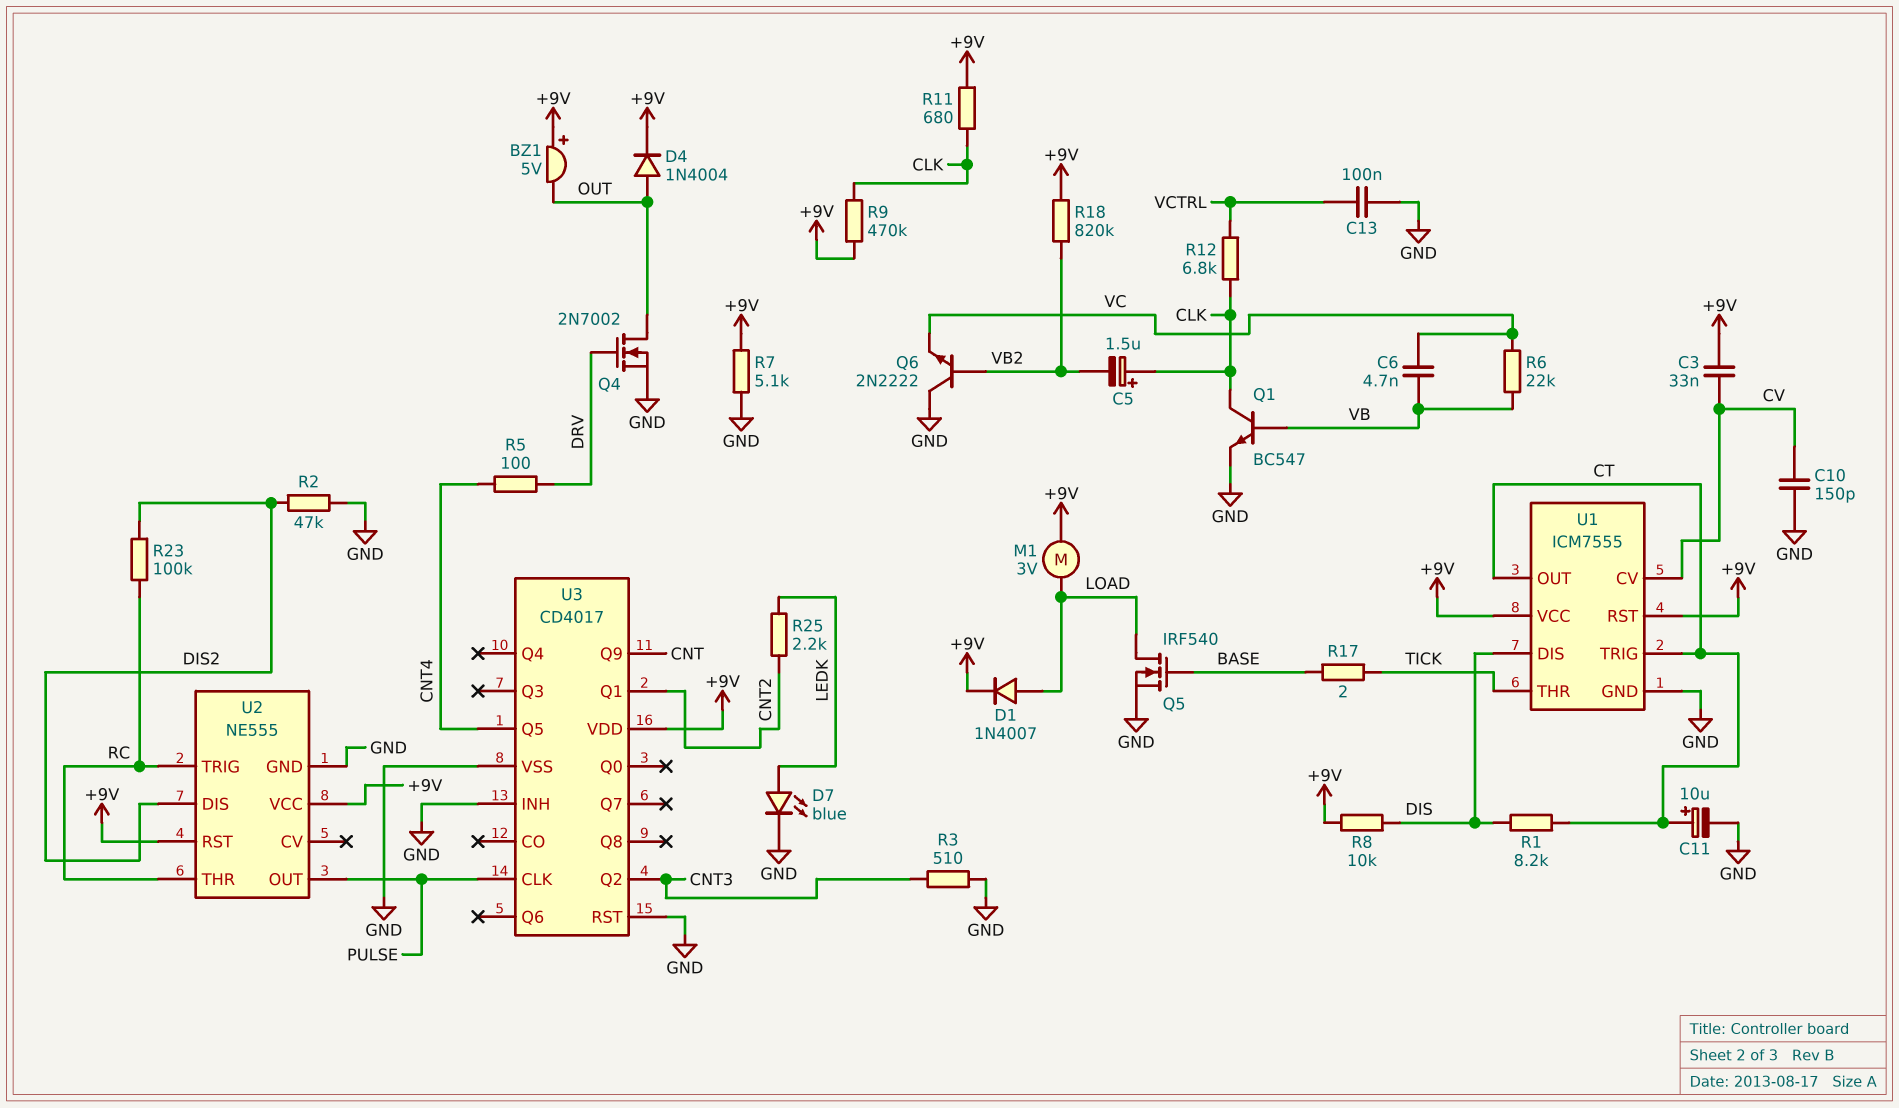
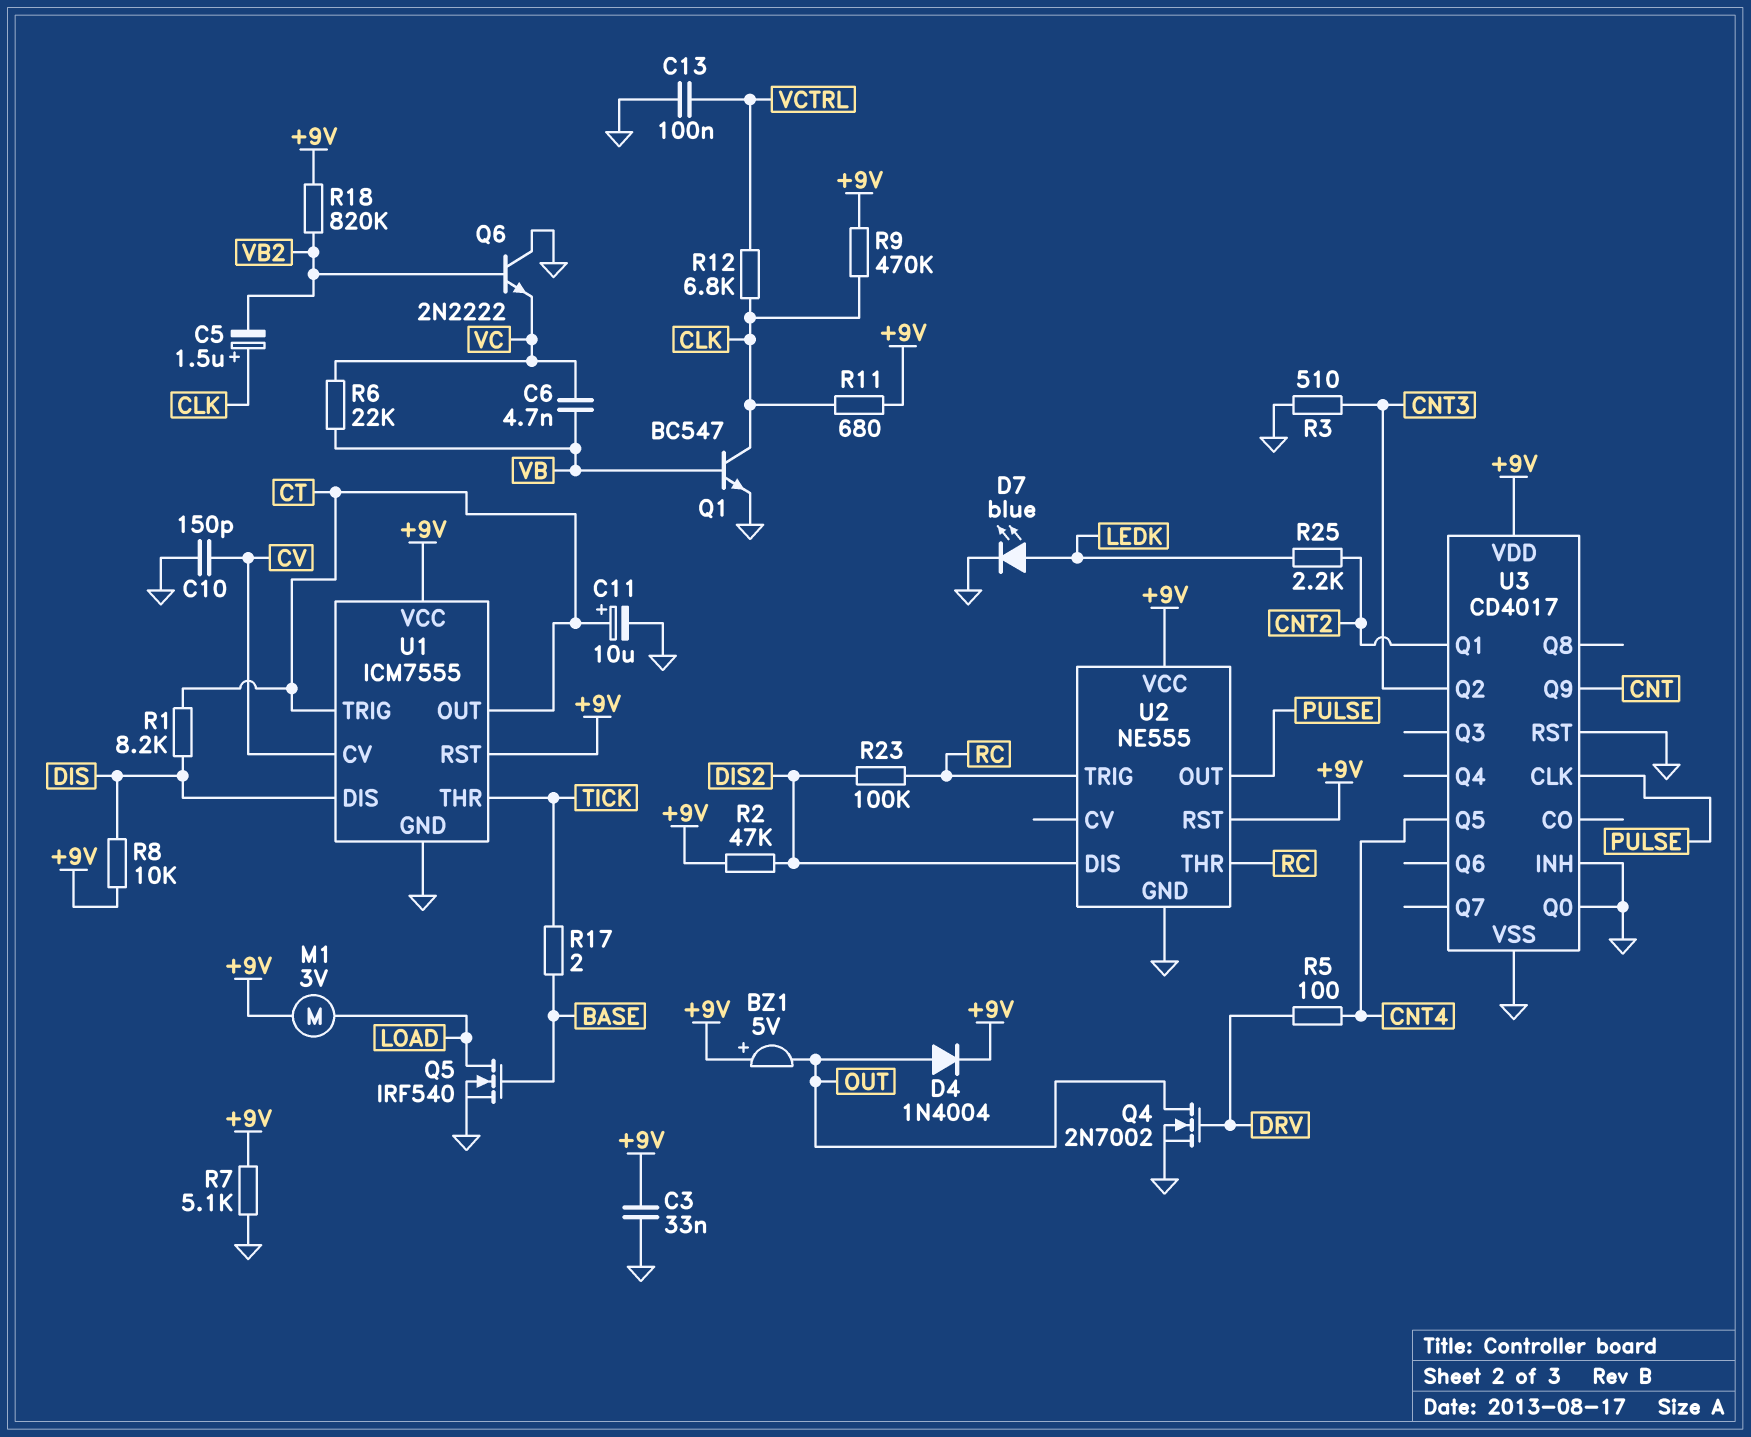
C3: 33nF (+9V, CV) -> 33nF (+9V, GND)
D1: diode 1N4007 (A LOAD, K +9V) -> none
R2: 47k (DIS2, GND) -> 47k (+9V, DIS2)
U3 pin Q0: none -> GND

